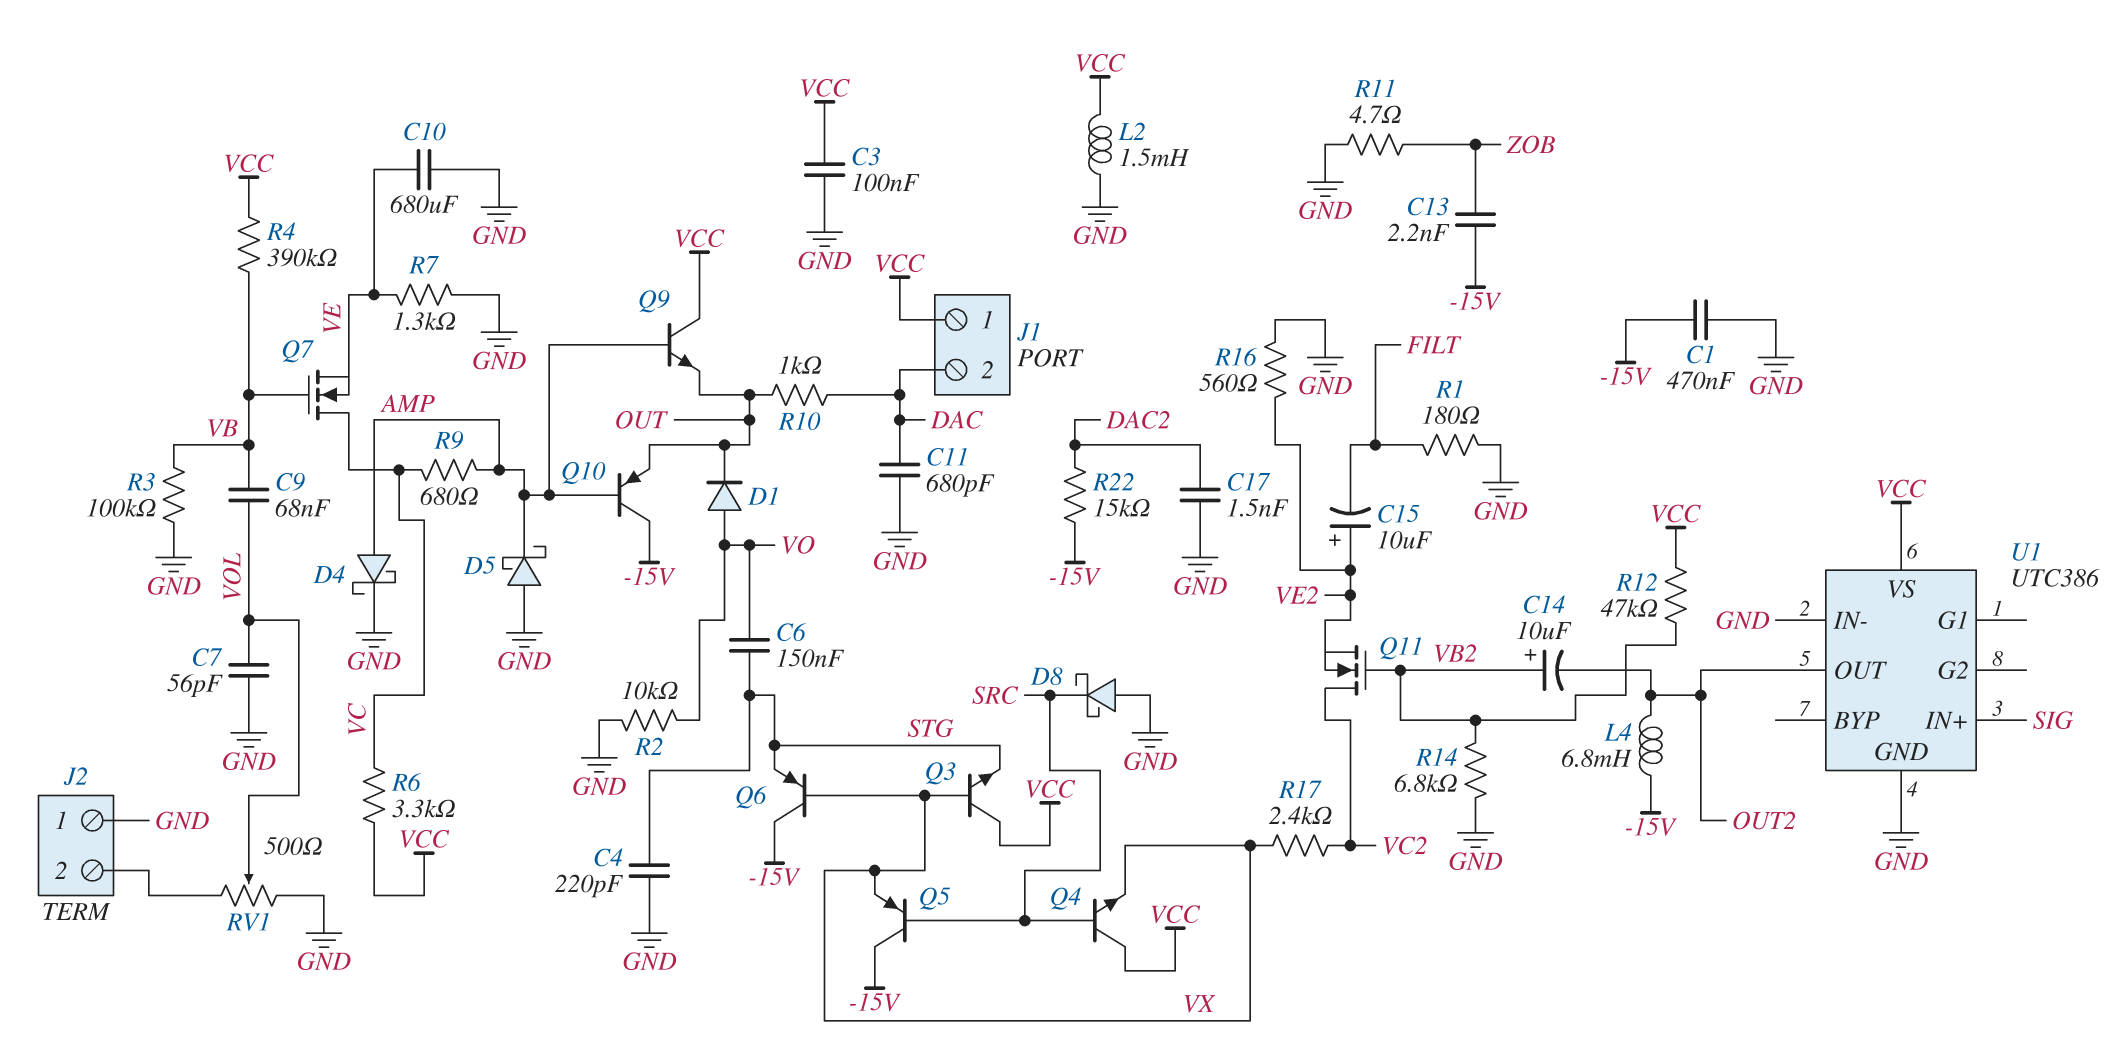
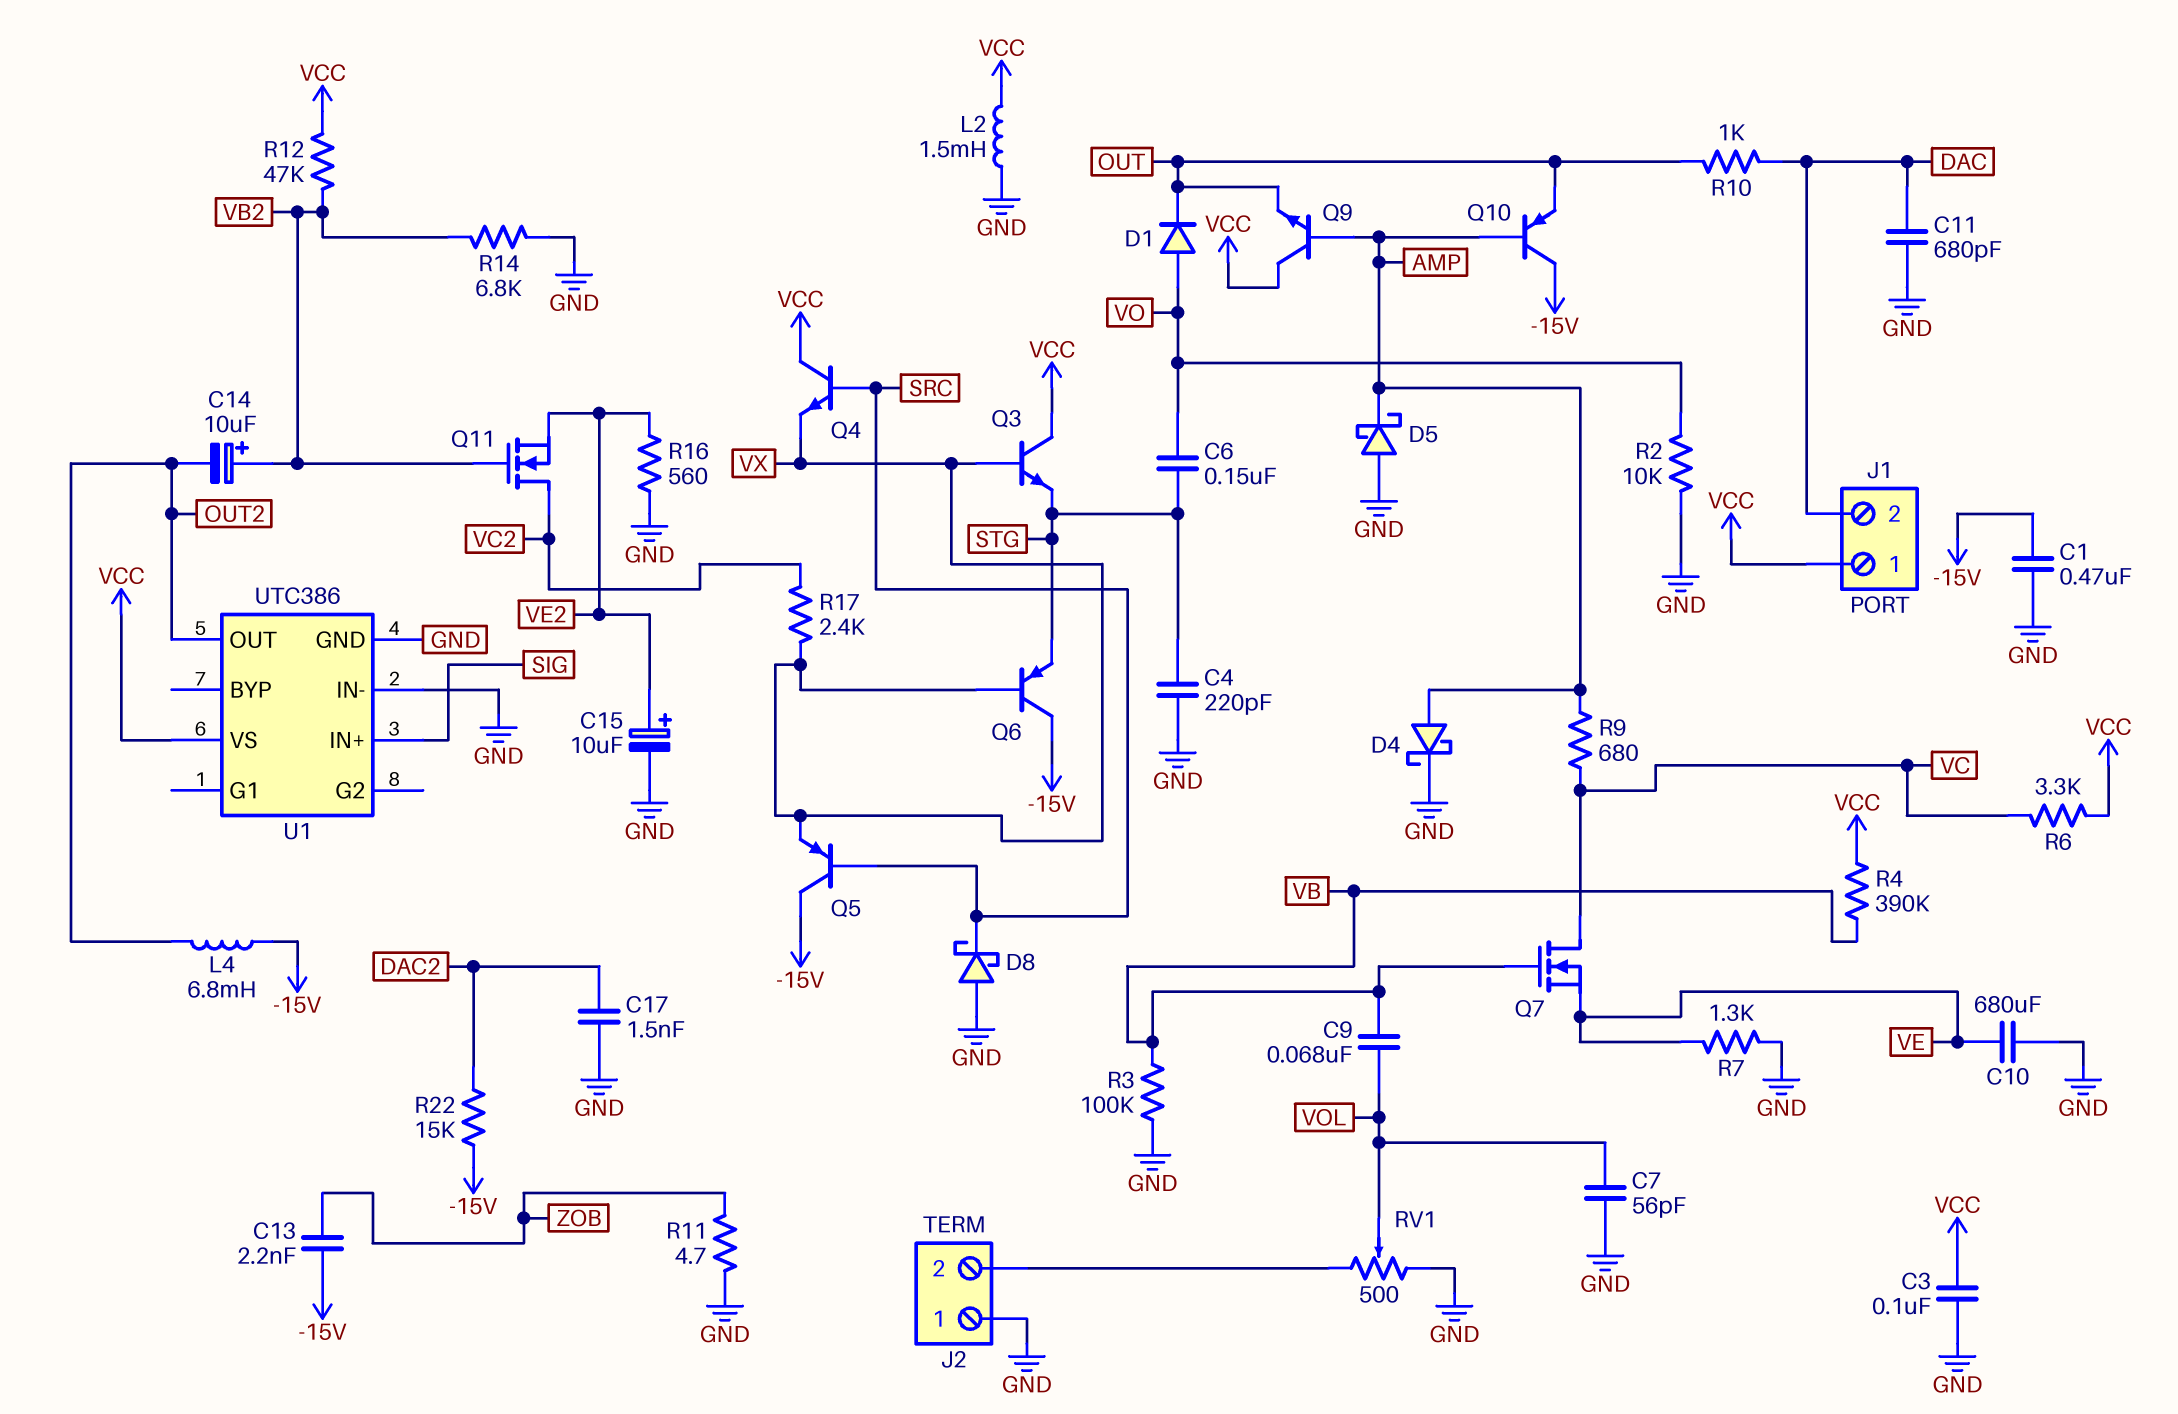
C15: 10uF (plus VE2, minus FILT) -> 10uF (plus VE2, minus GND)
R1: 180 (FILT, GND) -> none

